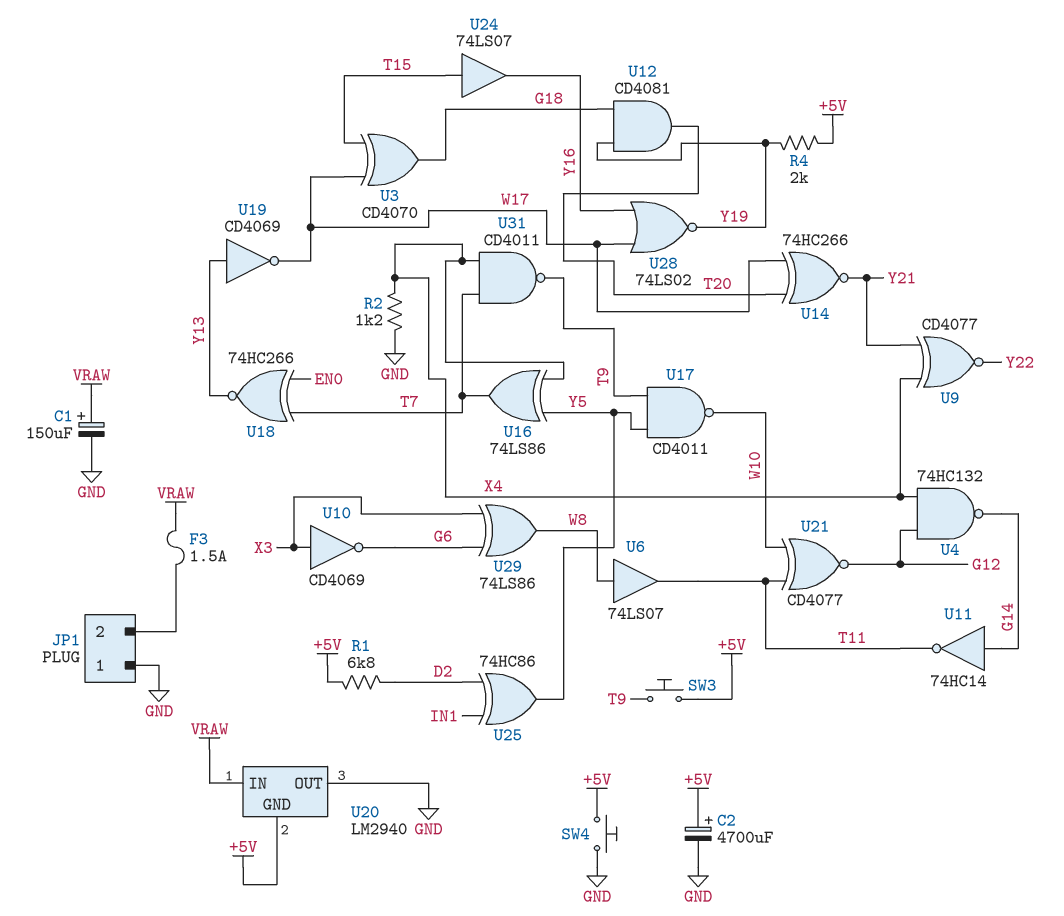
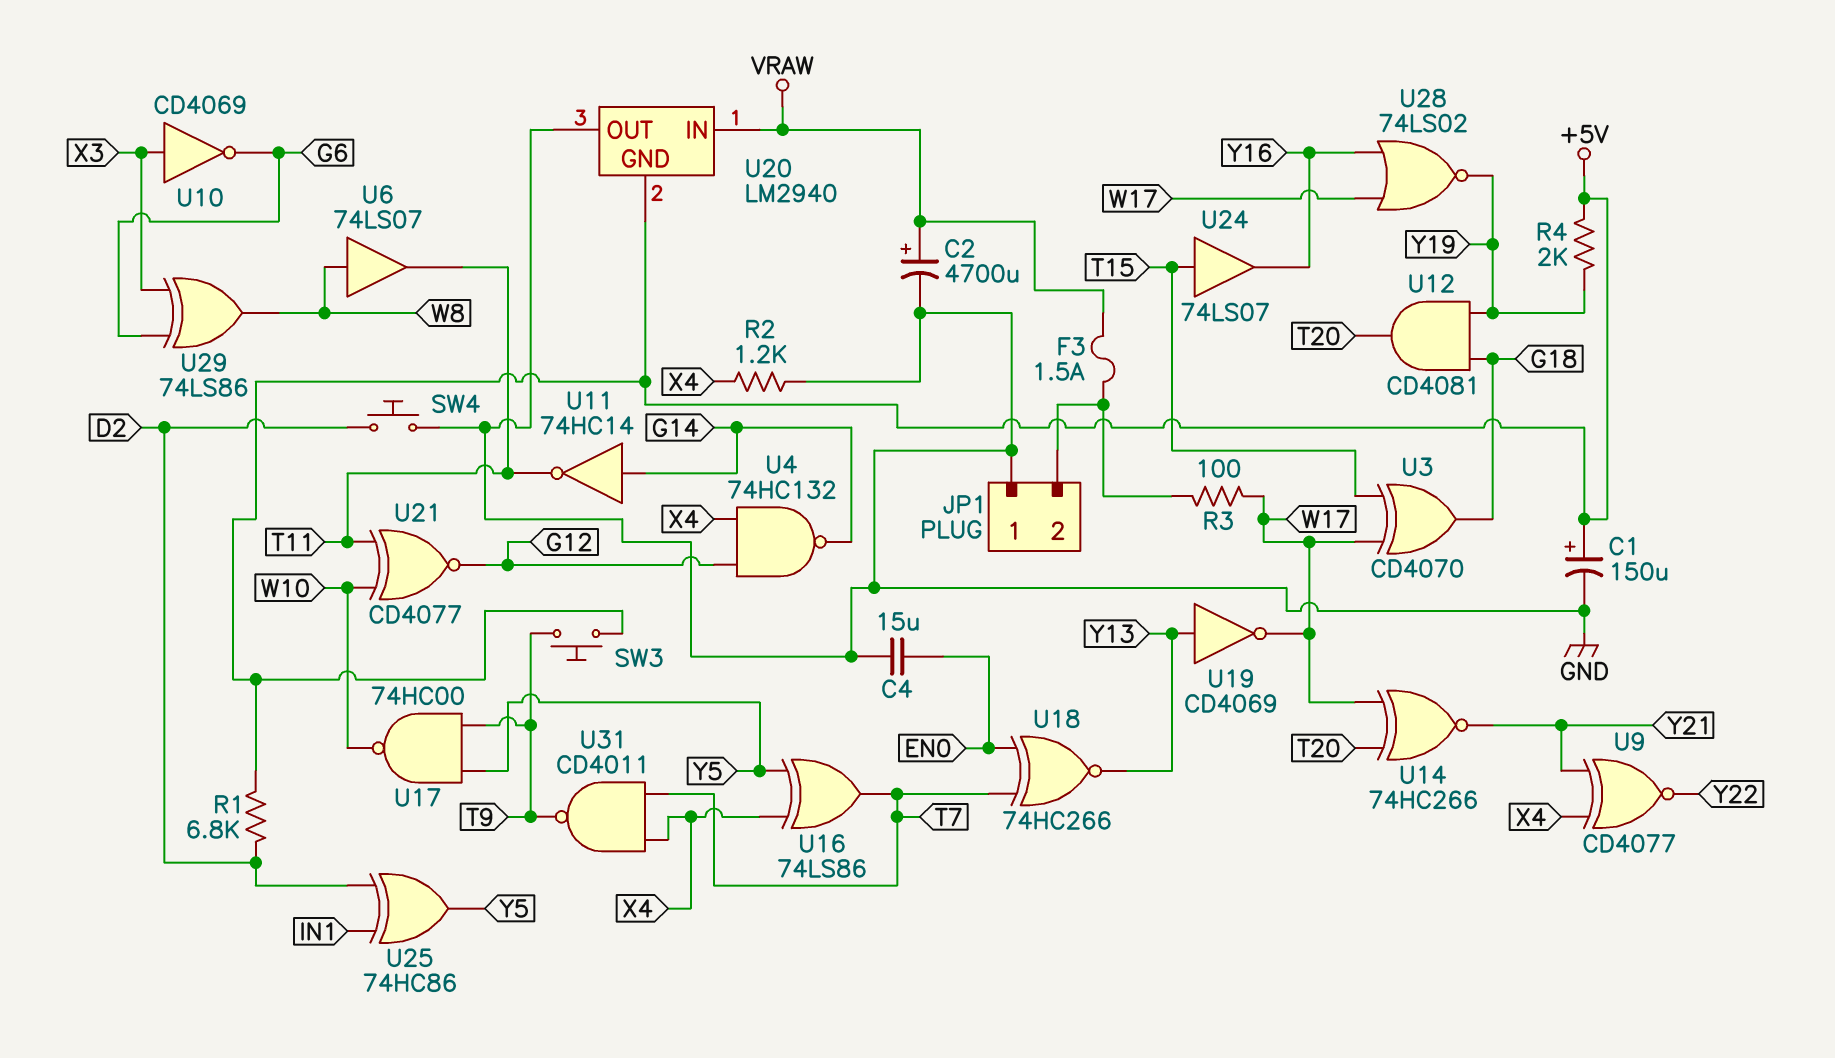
C1: 150uF (plus VRAW, minus GND) -> 150uF (plus +5V, minus GND)
C2: 4700uF (plus +5V, minus GND) -> 4700uF (plus VRAW, minus GND)
C4: none -> 15uF (EN0, GND)
R3: none -> 100 (JP1/2, W17)
SW4: button (+5V, GND) -> button (D2, GND)
U17: NAND CD4011 (in T9, in Y5, out W10) -> NAND 74HC00 (in T9, in Y5, out W10)

